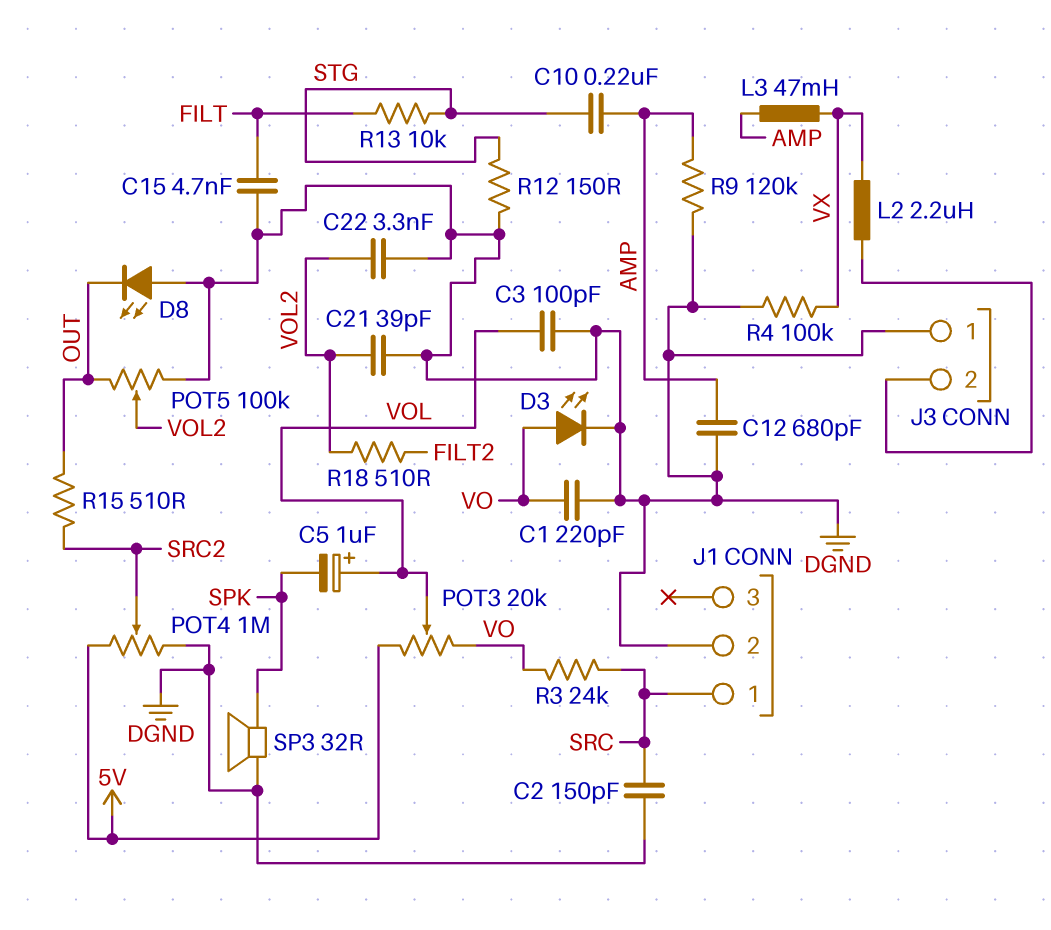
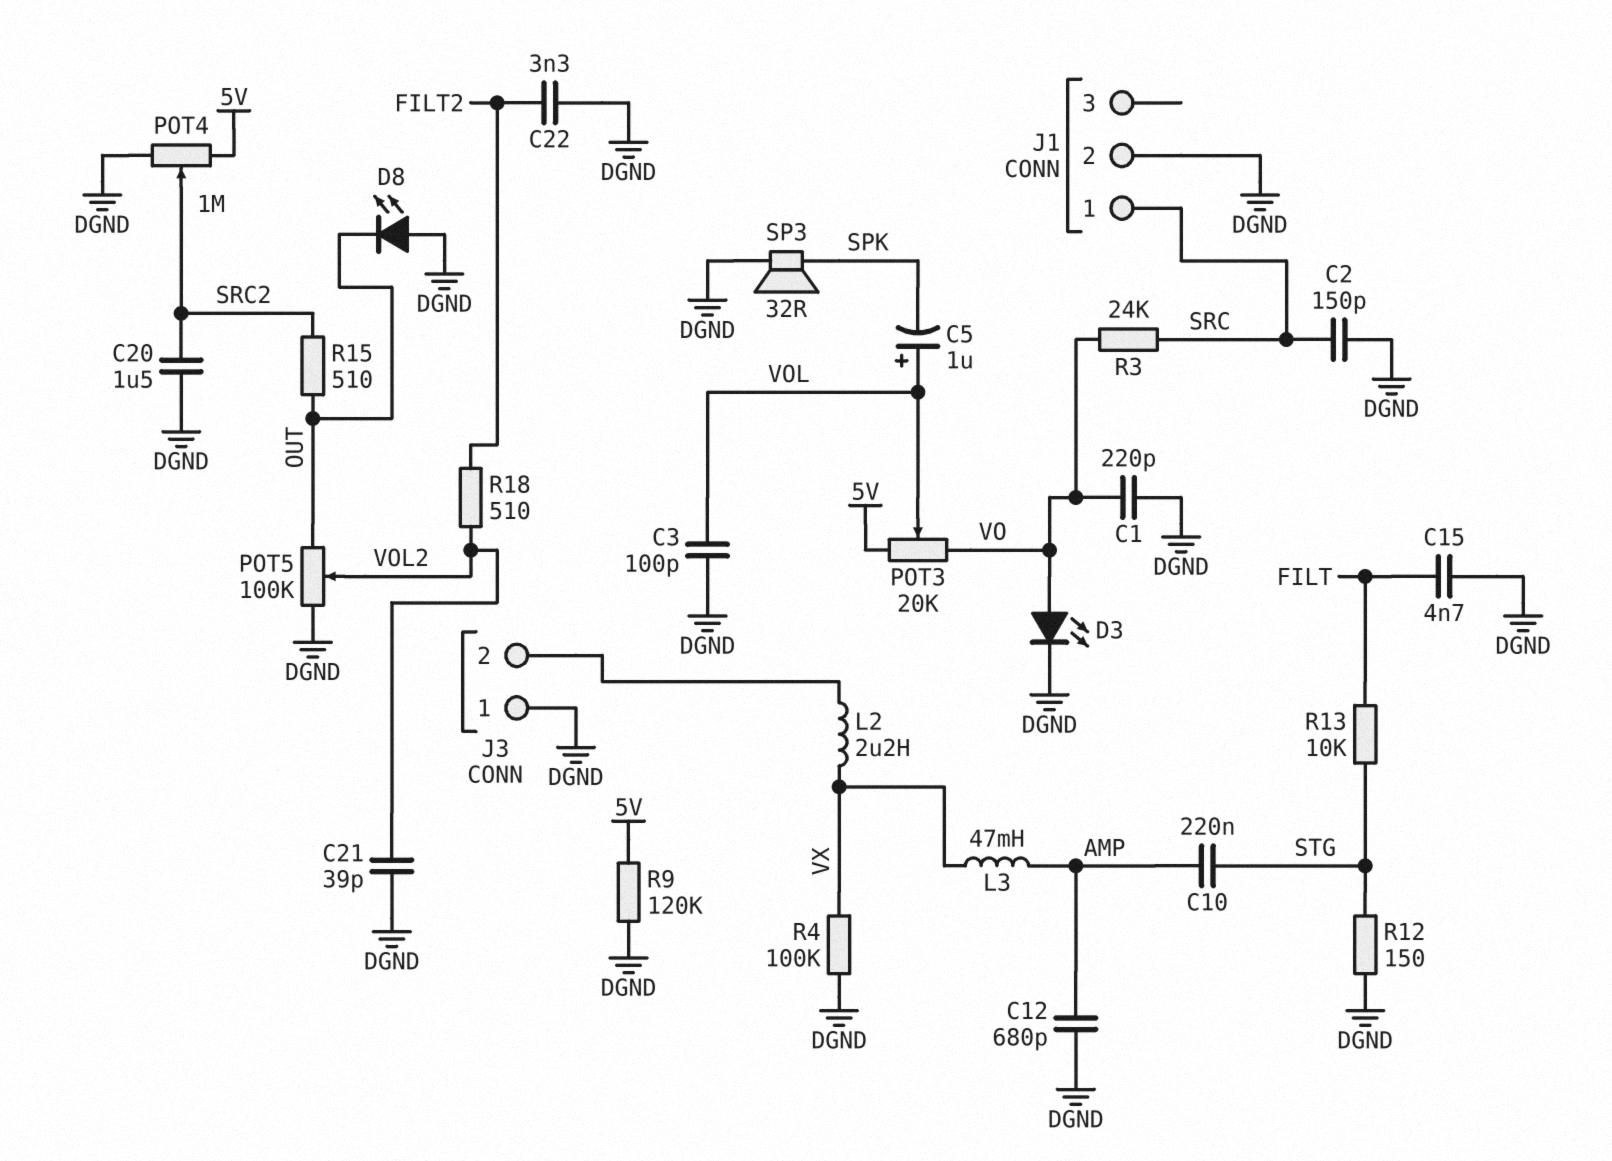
C20: none -> 1.5uF (DGND, SRC2)
C22: 3.3nF (DGND, VOL2) -> 3.3nF (DGND, FILT2)
R9: 120k (AMP, DGND) -> 120k (5V, DGND)

